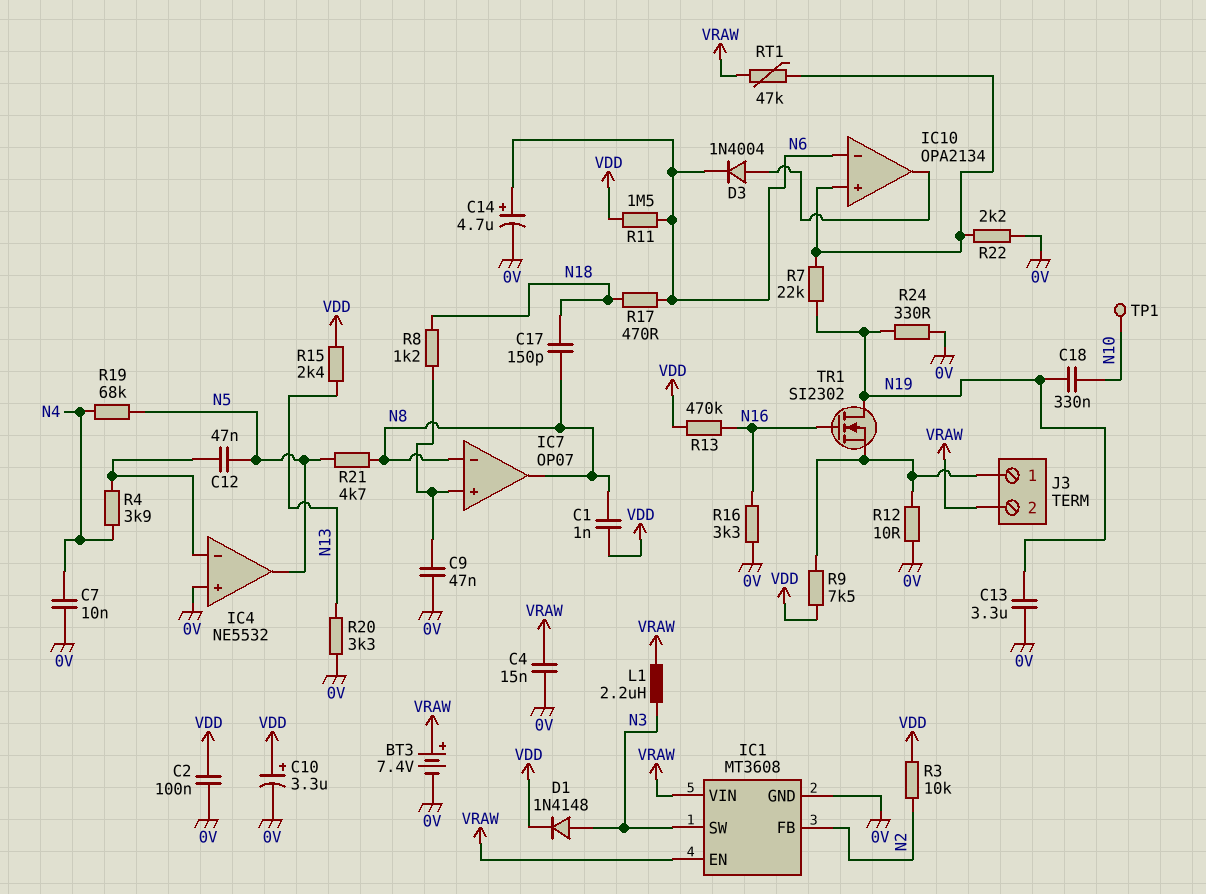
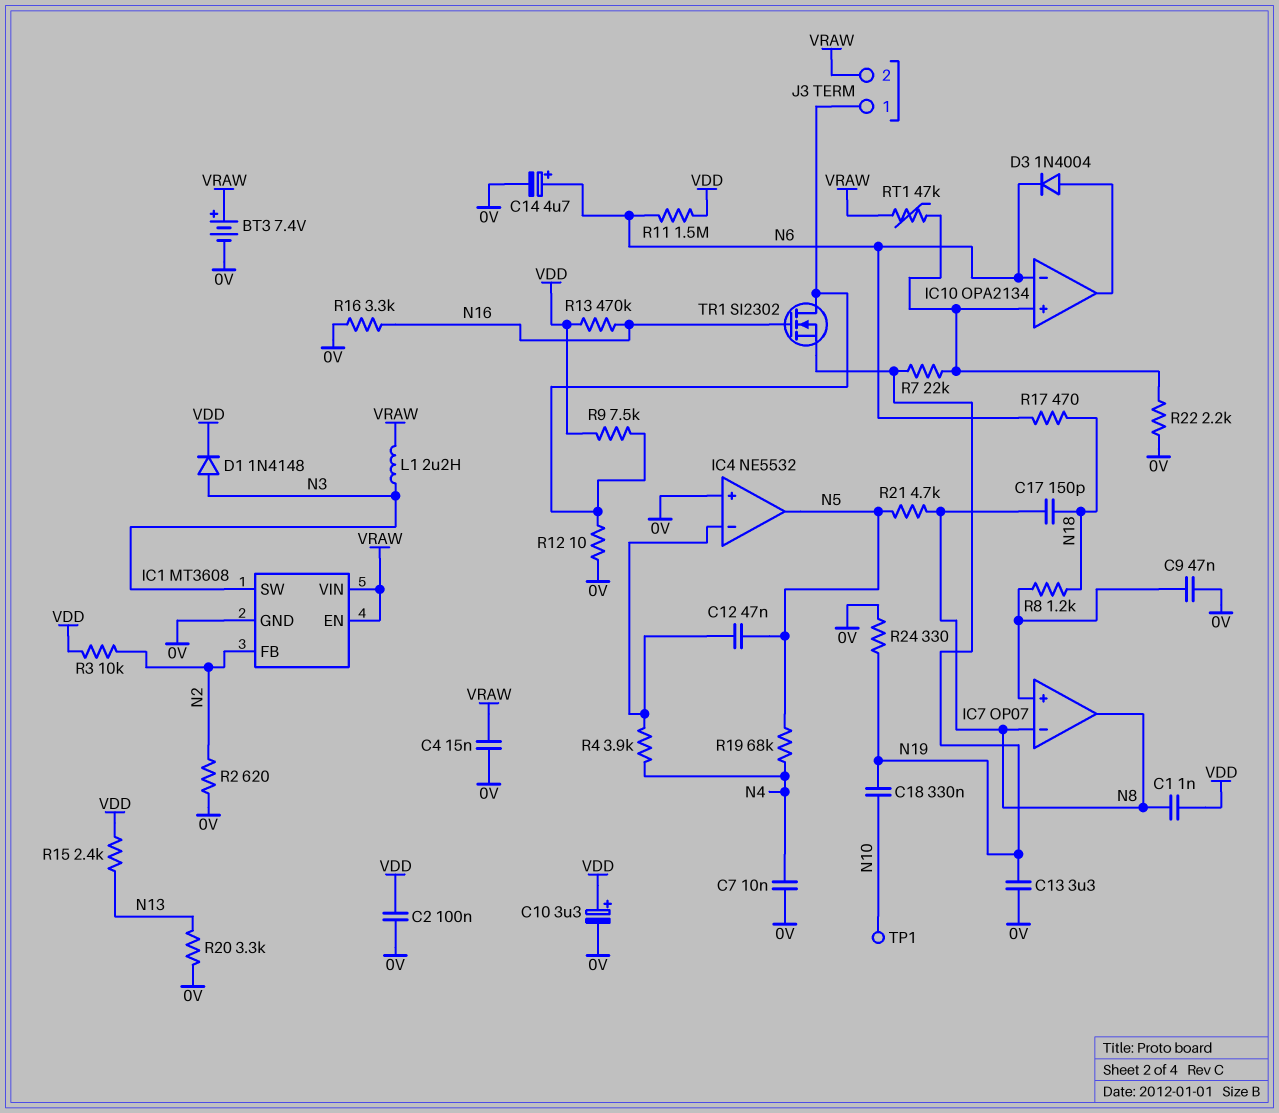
R2: none -> 620 (0V, N2)
TR1: NMOS SI2302 (G N16, D N19, S J3/1) -> NMOS SI2302 (G N16, D J3/1, S N19)

